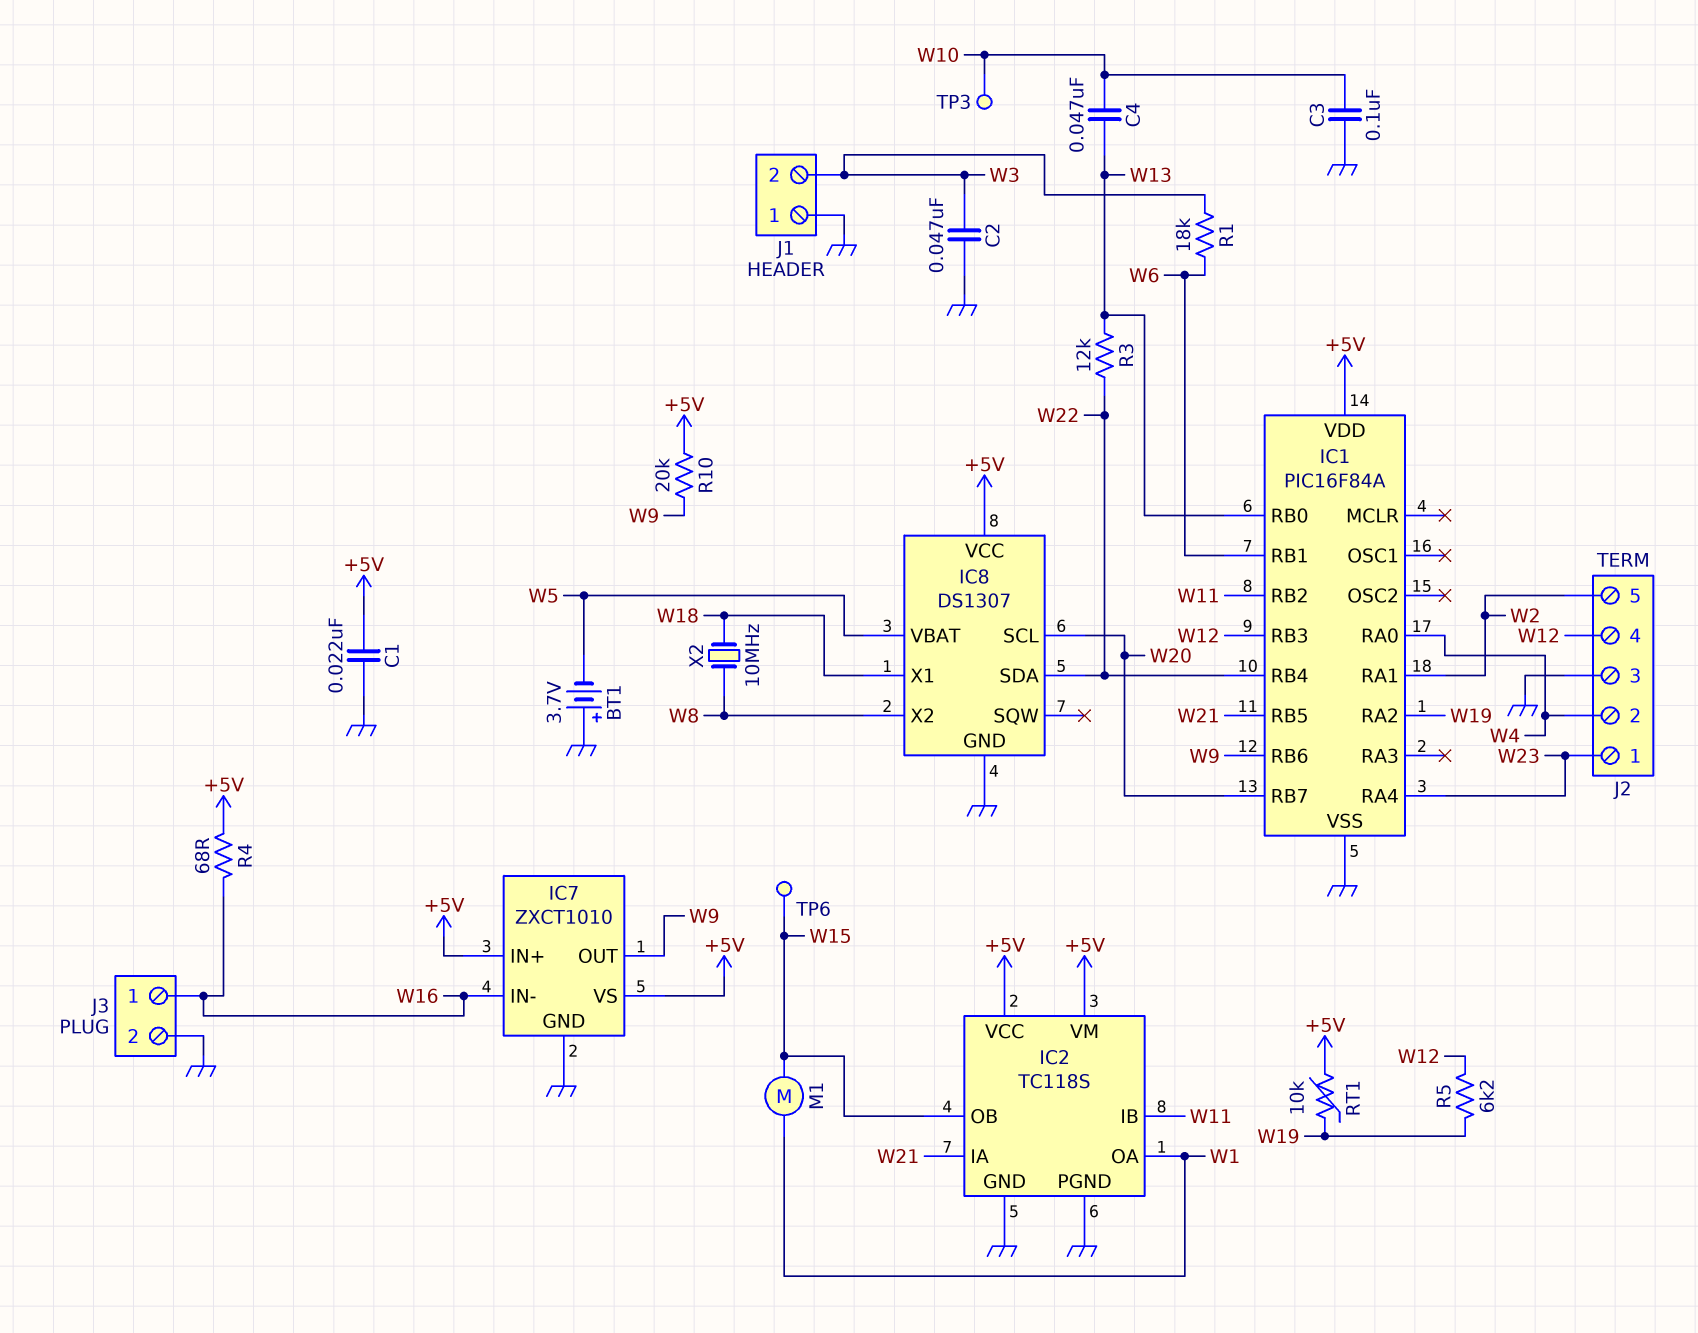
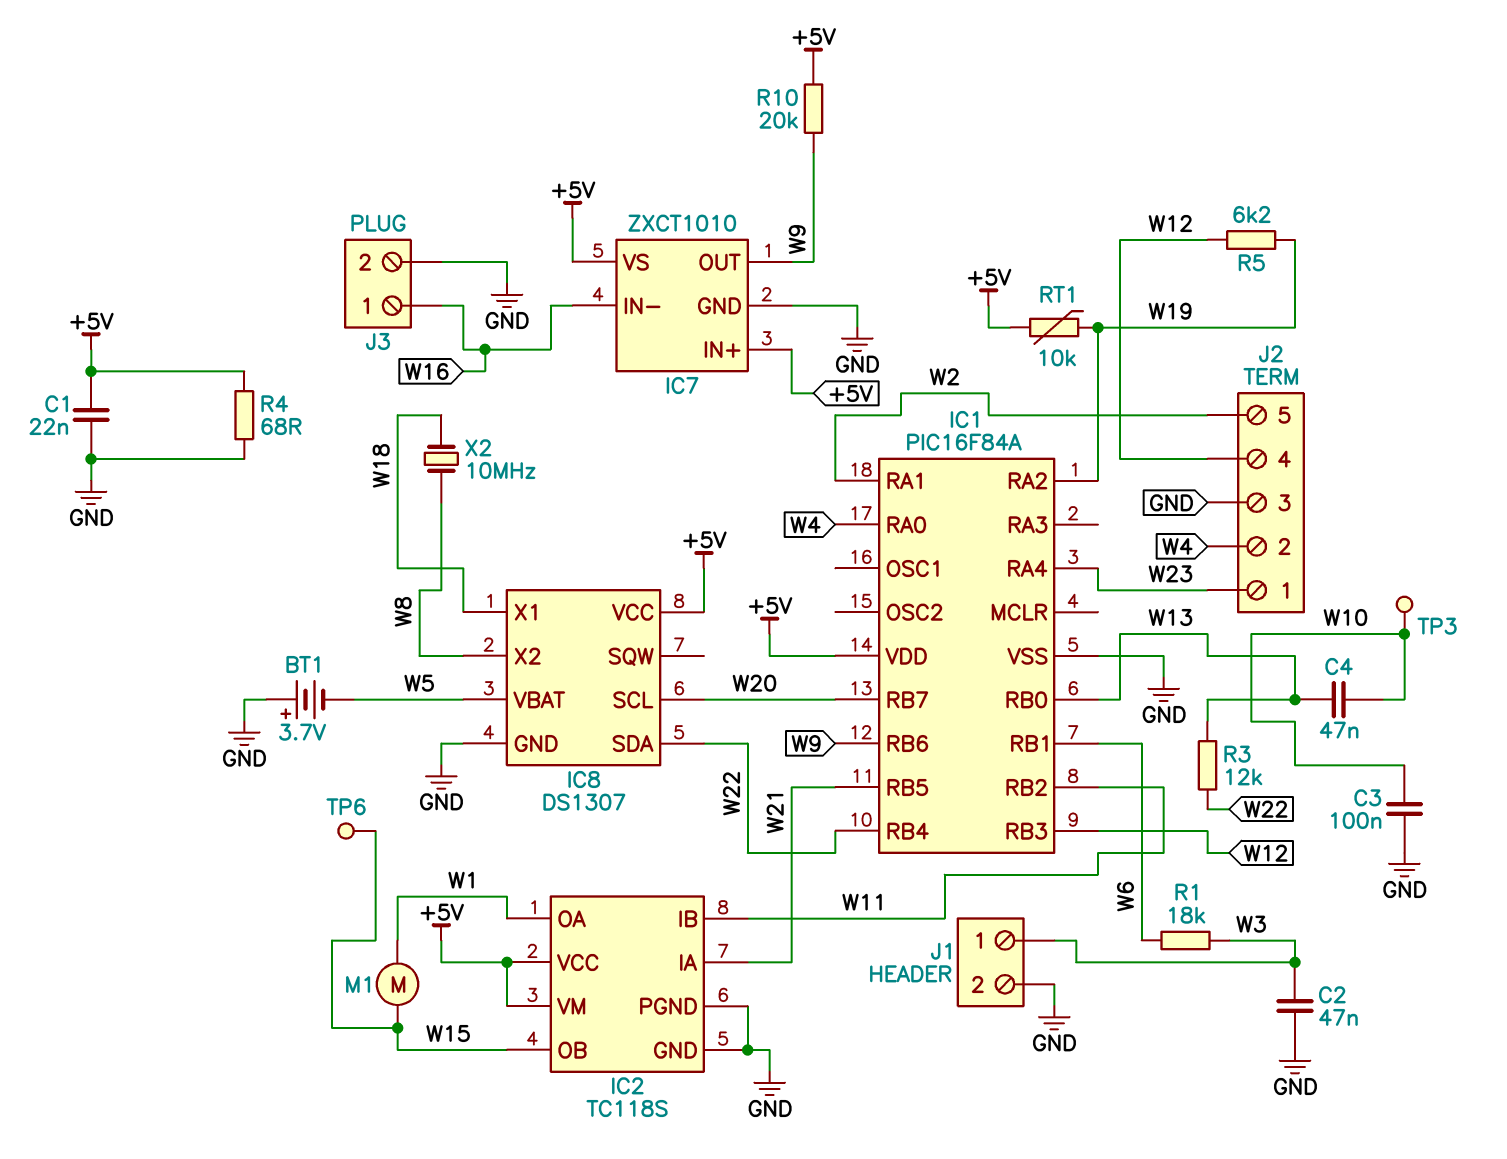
J1 pin 1: GND -> W3
J1 pin 2: W3 -> GND
R4: 68 (+5V, W16) -> 68 (+5V, GND)

